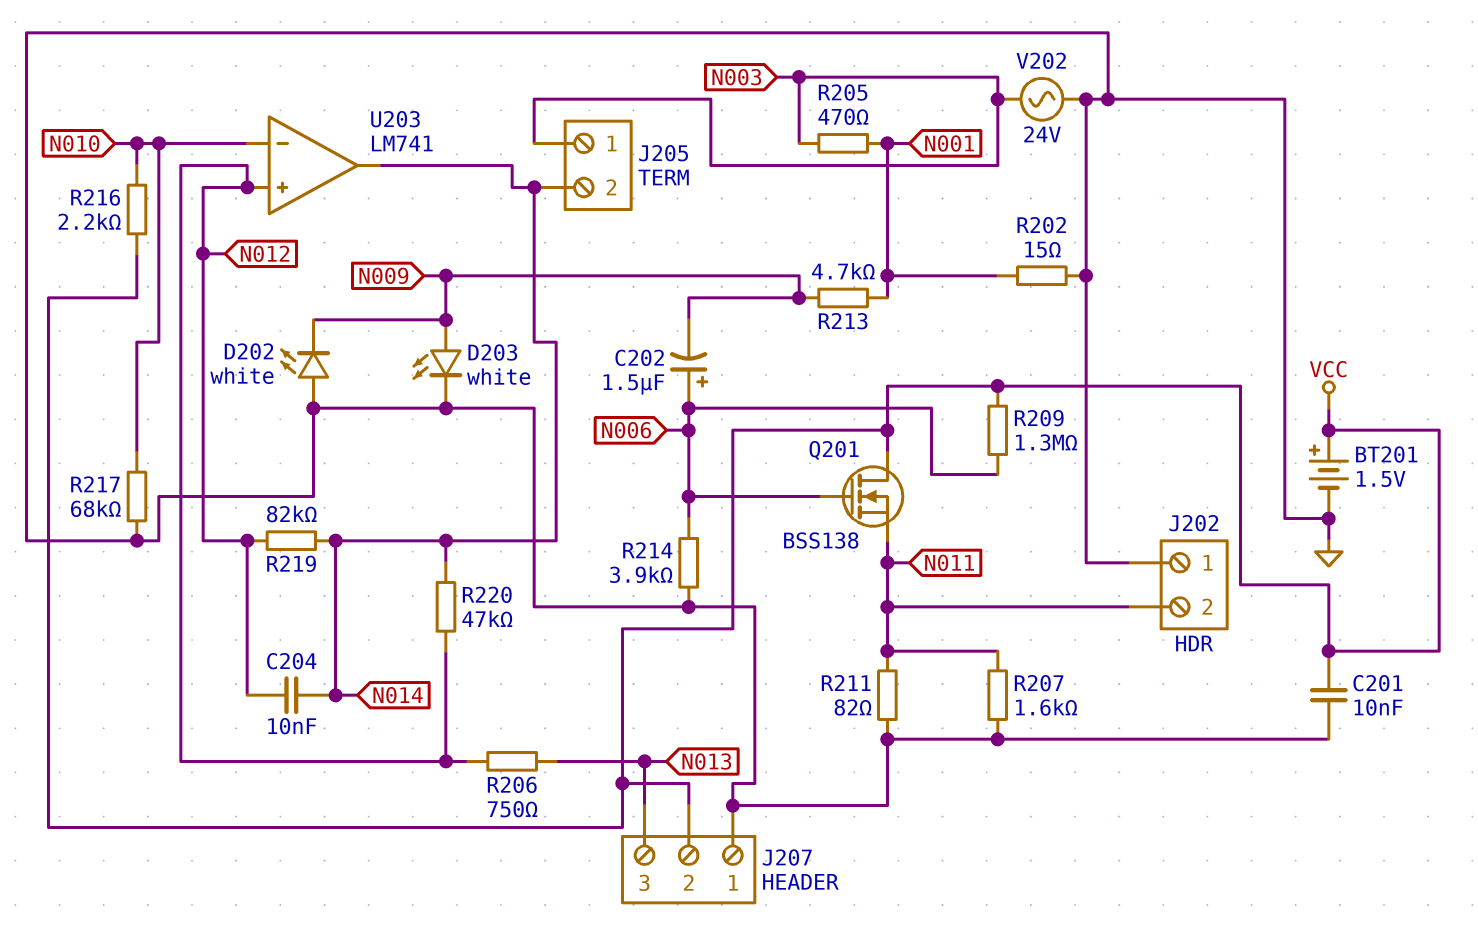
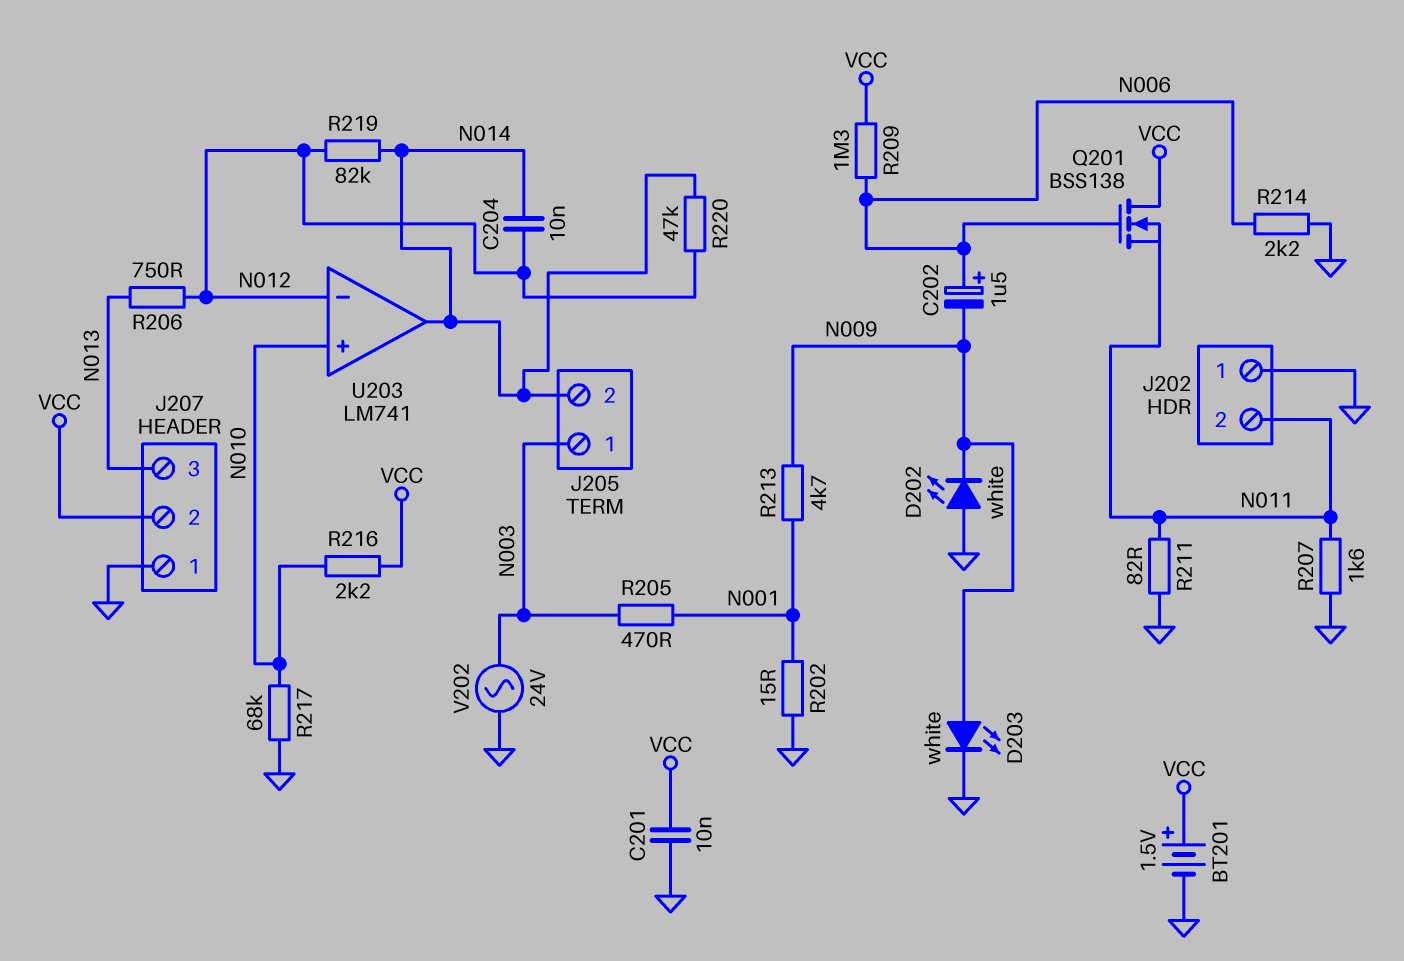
R214: 3.9k (GND, N006) -> 2.2k (GND, N006)
U203 pin in+: N012 -> N010
U203 pin in-: N010 -> N012

